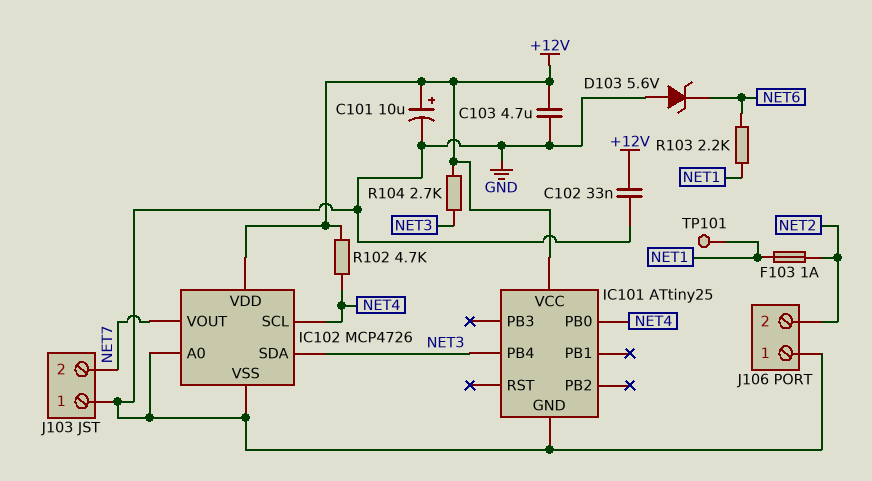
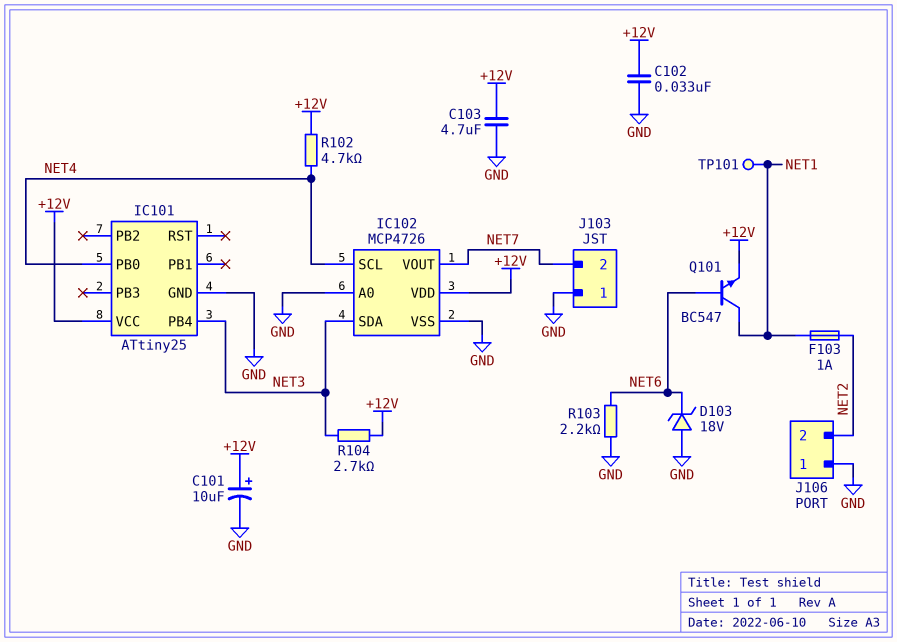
D103: zener 5.6V (A GND, K NET6) -> zener 18V (A GND, K NET6)
Q101: none -> NPN BC547 (B NET6, C NET1, E +12V)
R103: 2.2k (NET1, NET6) -> 2.2k (GND, NET6)

